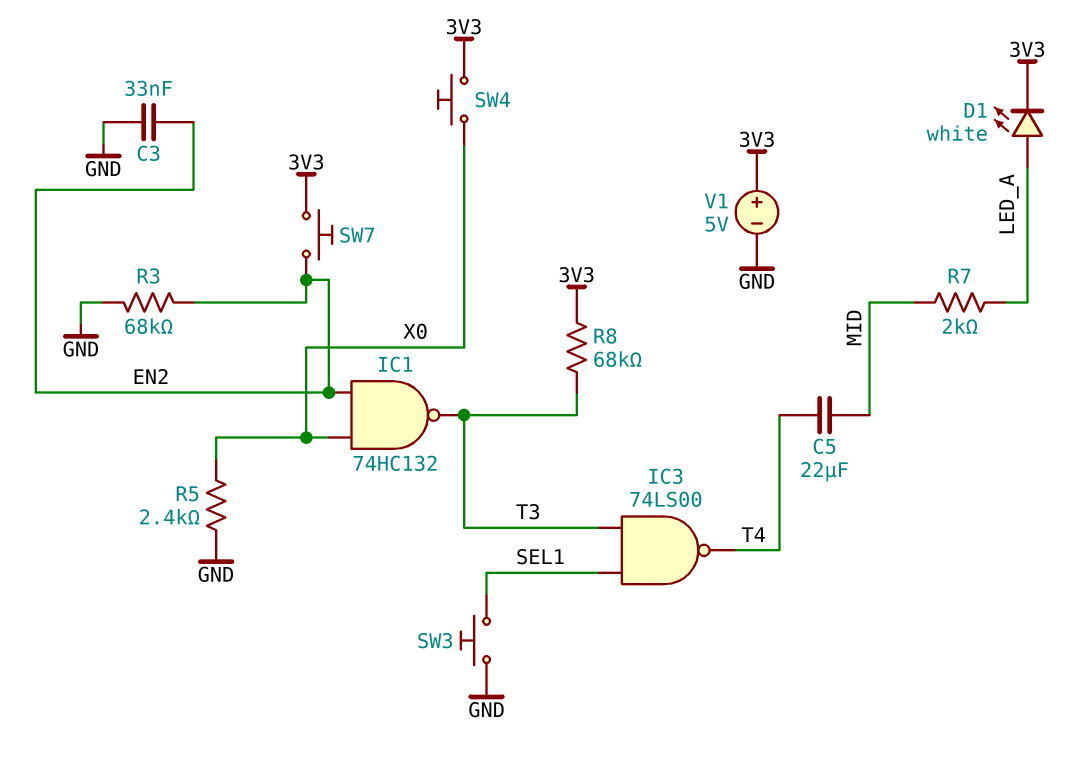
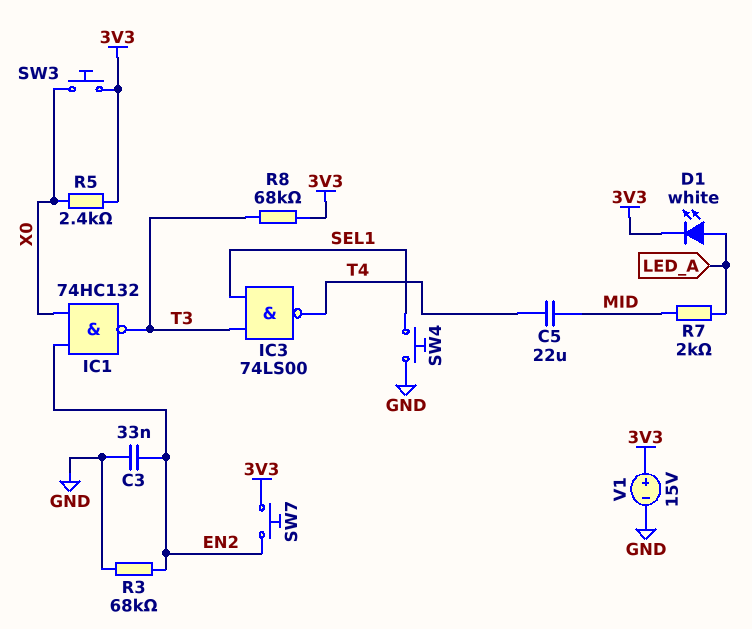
R5: 2.4k (GND, X0) -> 2.4k (3V3, X0)
SW3: button (GND, SEL1) -> button (3V3, X0)
SW4: button (3V3, X0) -> button (GND, SEL1)
V1: 5V (plus 3V3, minus GND) -> 15V (plus 3V3, minus GND)

